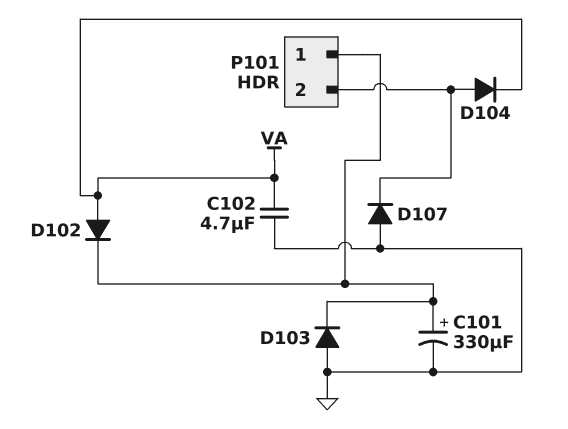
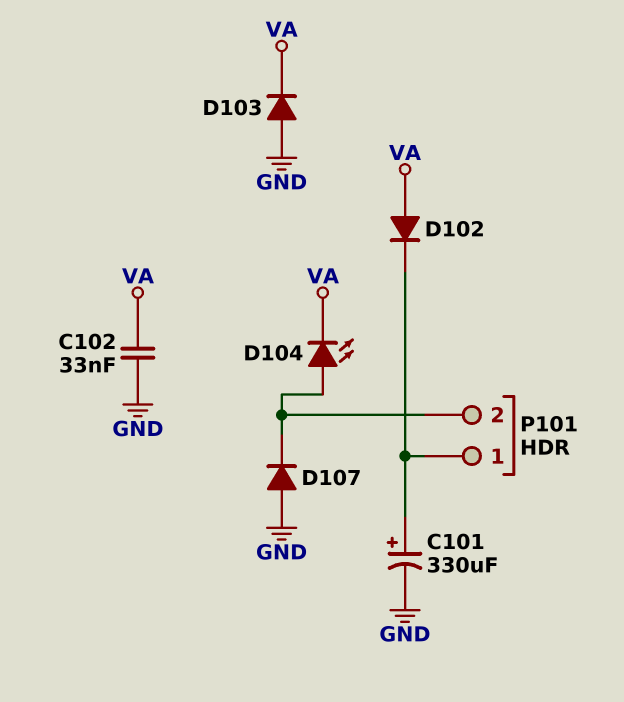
C102: 4.7uF (GND, VA) -> 33nF (GND, VA)
D103: diode (A GND, K P101/1) -> diode (A GND, K VA)
D104: diode (A P101/2, K VA) -> LED (A P101/2, K VA)

